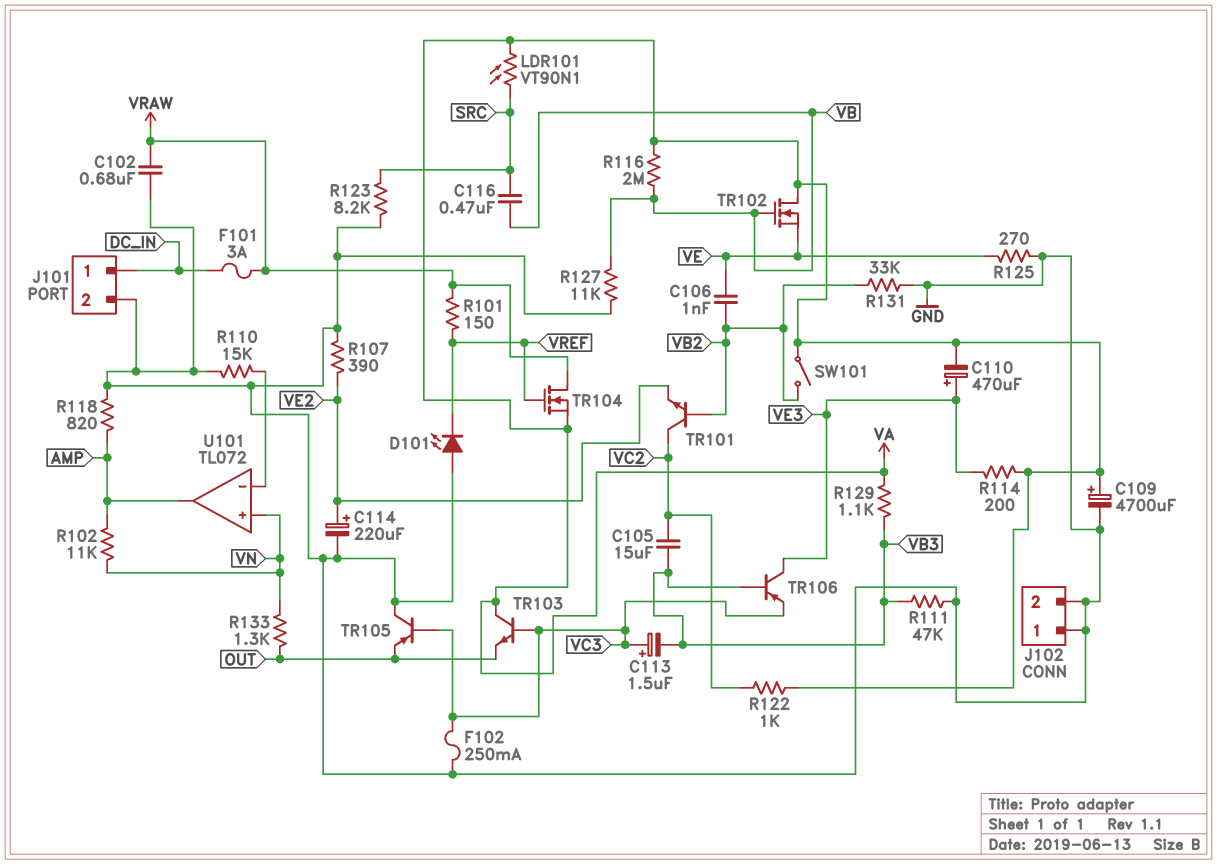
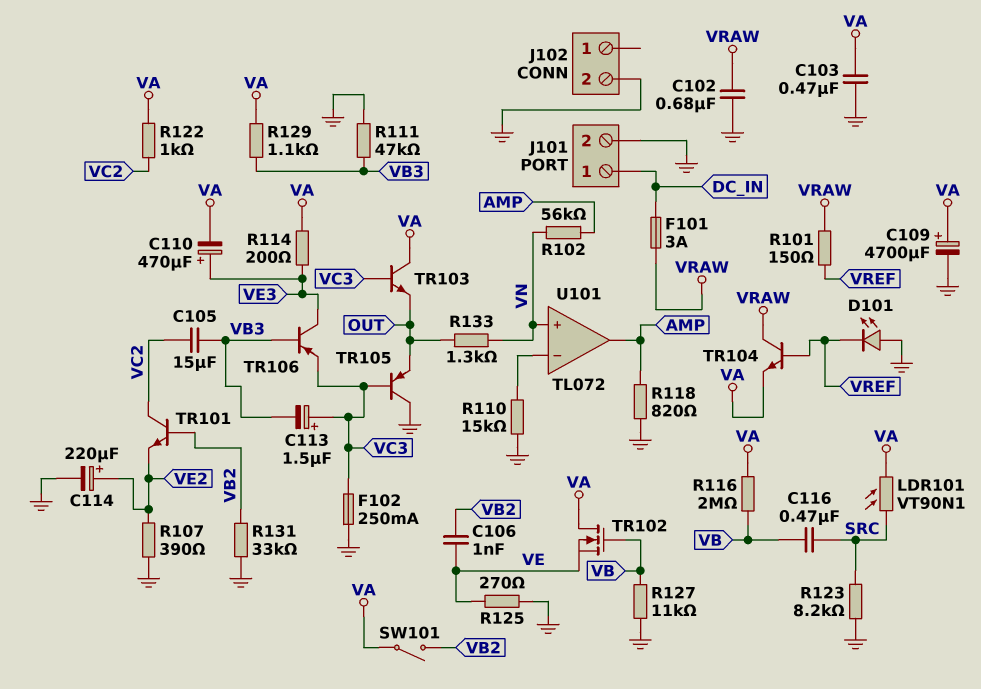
C103: none -> 470nF (GND, VA)
J102 pin 1: GND -> none
R102: 11k (AMP, VN) -> 56k (AMP, VN)
TR104: NMOS (G VREF, D VRAW, S VA) -> NPN (B VREF, C VRAW, E VA)

